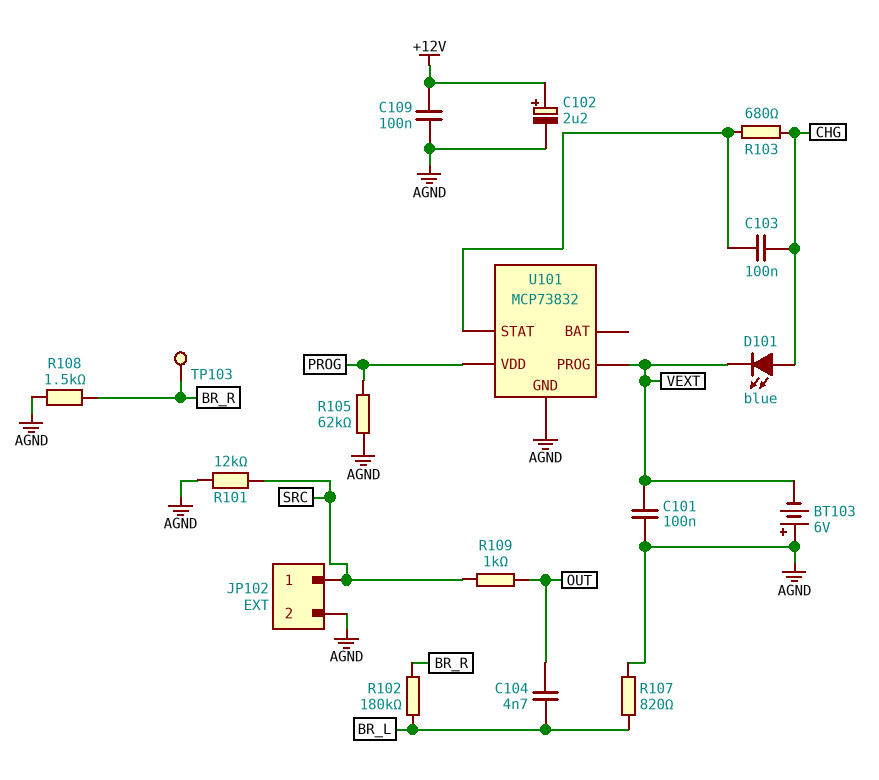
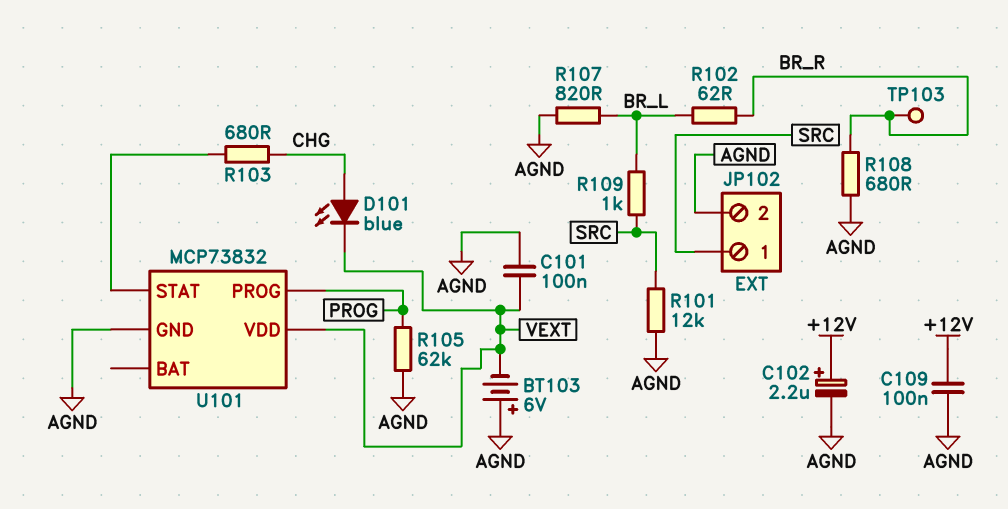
C103: 100nF (CHG, U101/STAT) -> none
C104: 4.7nF (BR_L, OUT) -> none
R102: 180k (BR_L, BR_R) -> 62 (BR_L, BR_R)
R108: 1.5k (AGND, BR_R) -> 680 (AGND, BR_R)
R109: 1k (OUT, SRC) -> 1k (BR_L, SRC)
U101 pin PROG: VEXT -> PROG
U101 pin VDD: PROG -> VEXT

